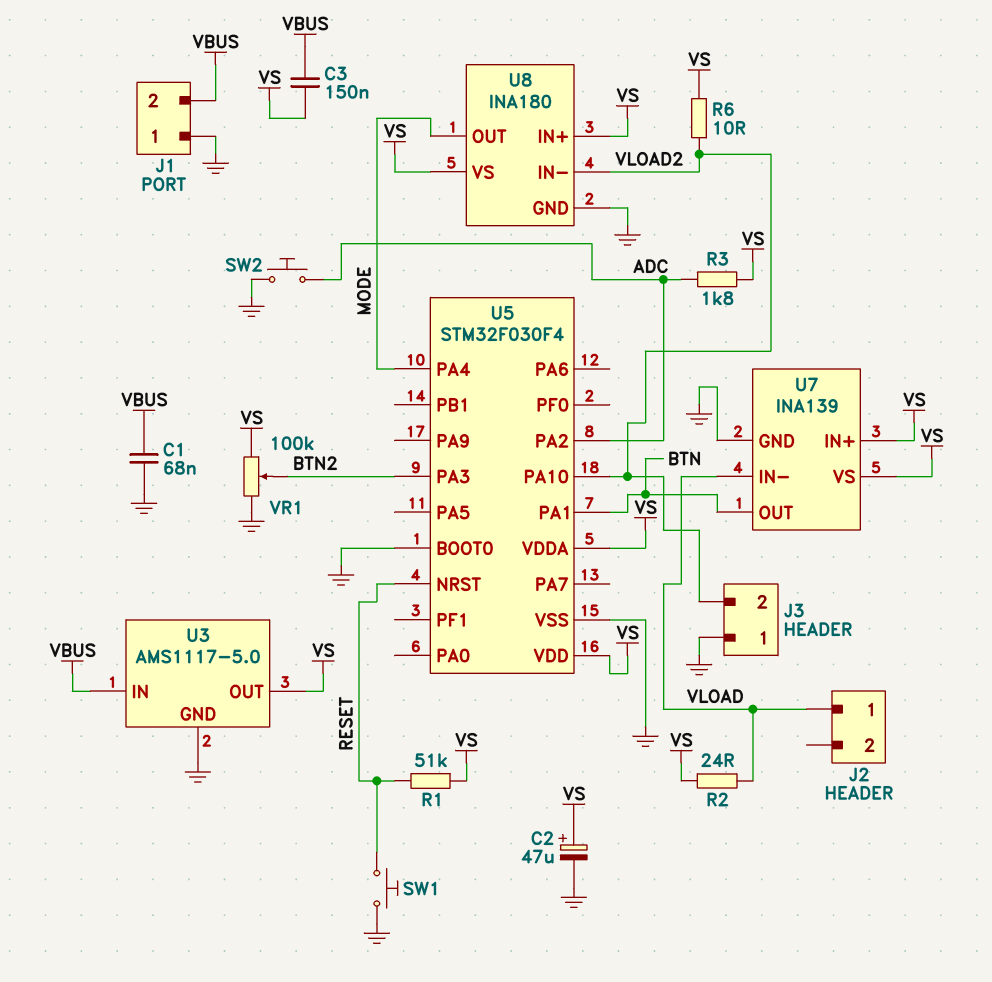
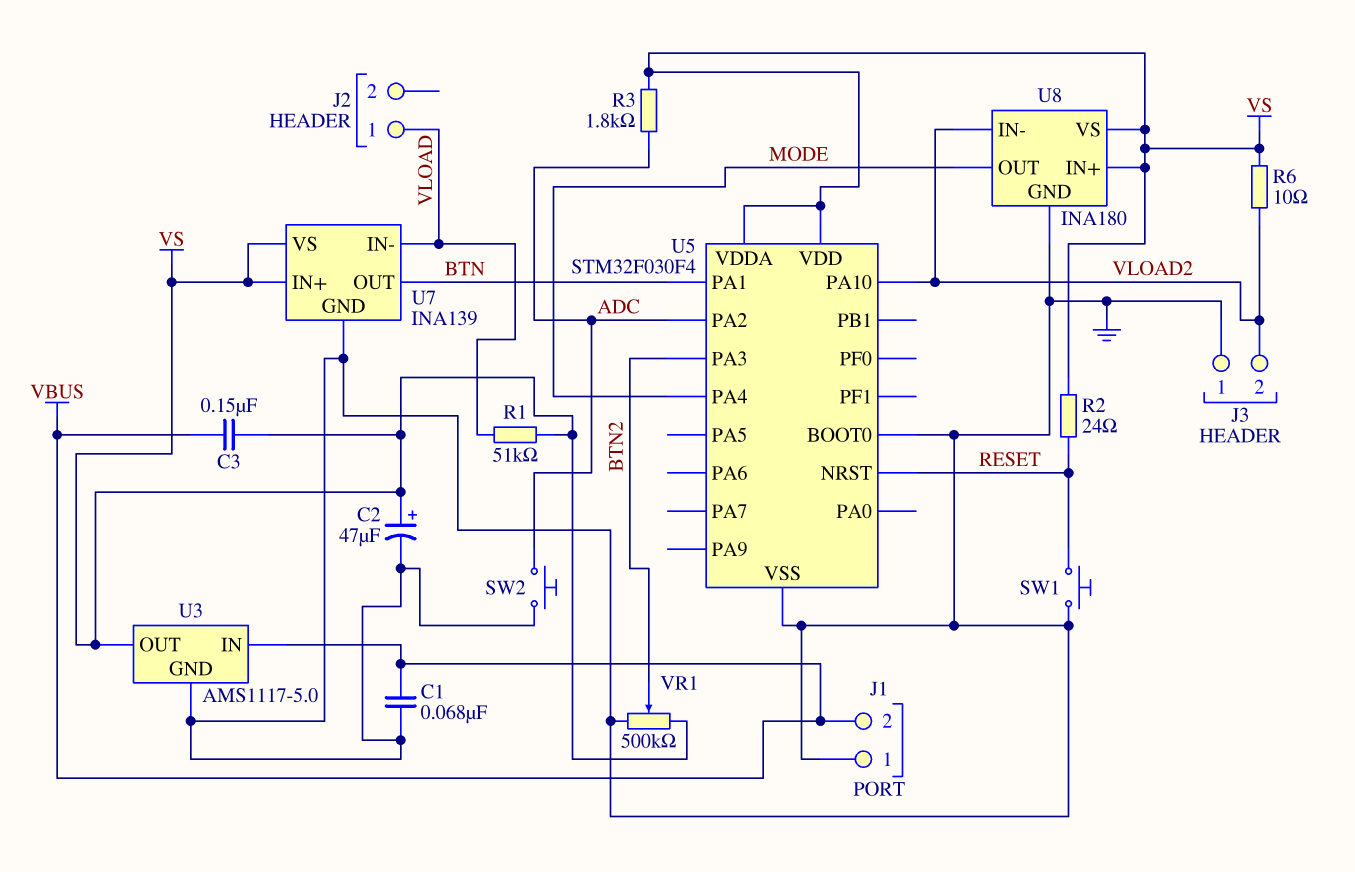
R1: 51k (RESET, VS) -> 51k (VLOAD, VS)
R2: 24 (VLOAD, VS) -> 24 (RESET, VS)
VR1: 100k (GND, VS, wiper BTN2) -> 500k (GND, VS, wiper BTN2)

